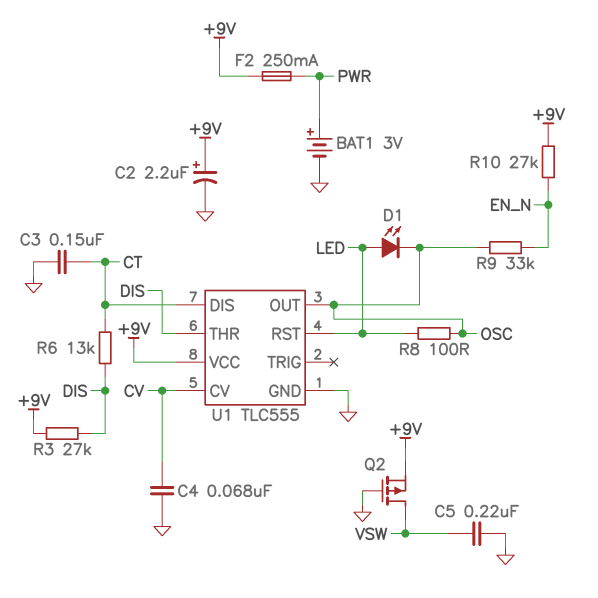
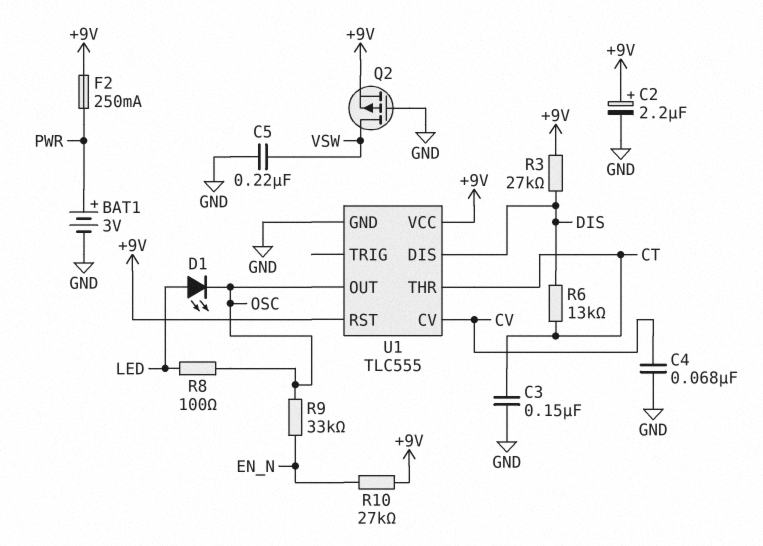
U1 pin DIS: CT -> DIS
U1 pin RST: LED -> +9V
U1 pin THR: DIS -> CT

